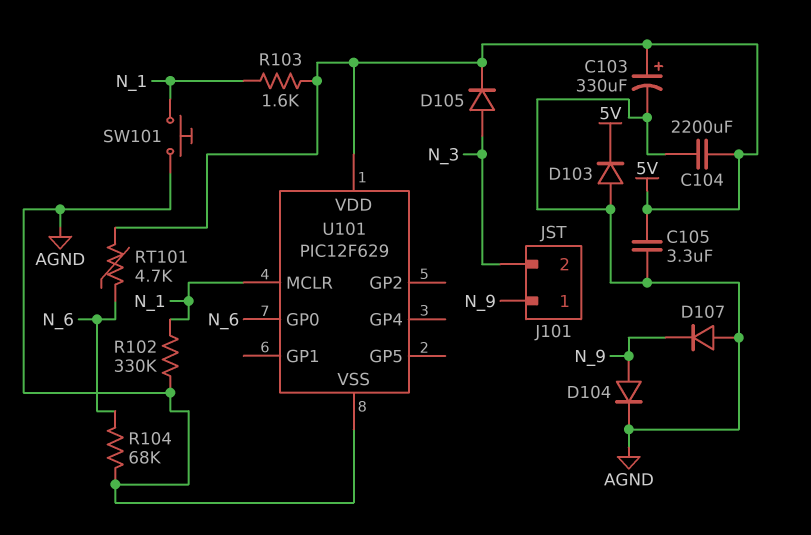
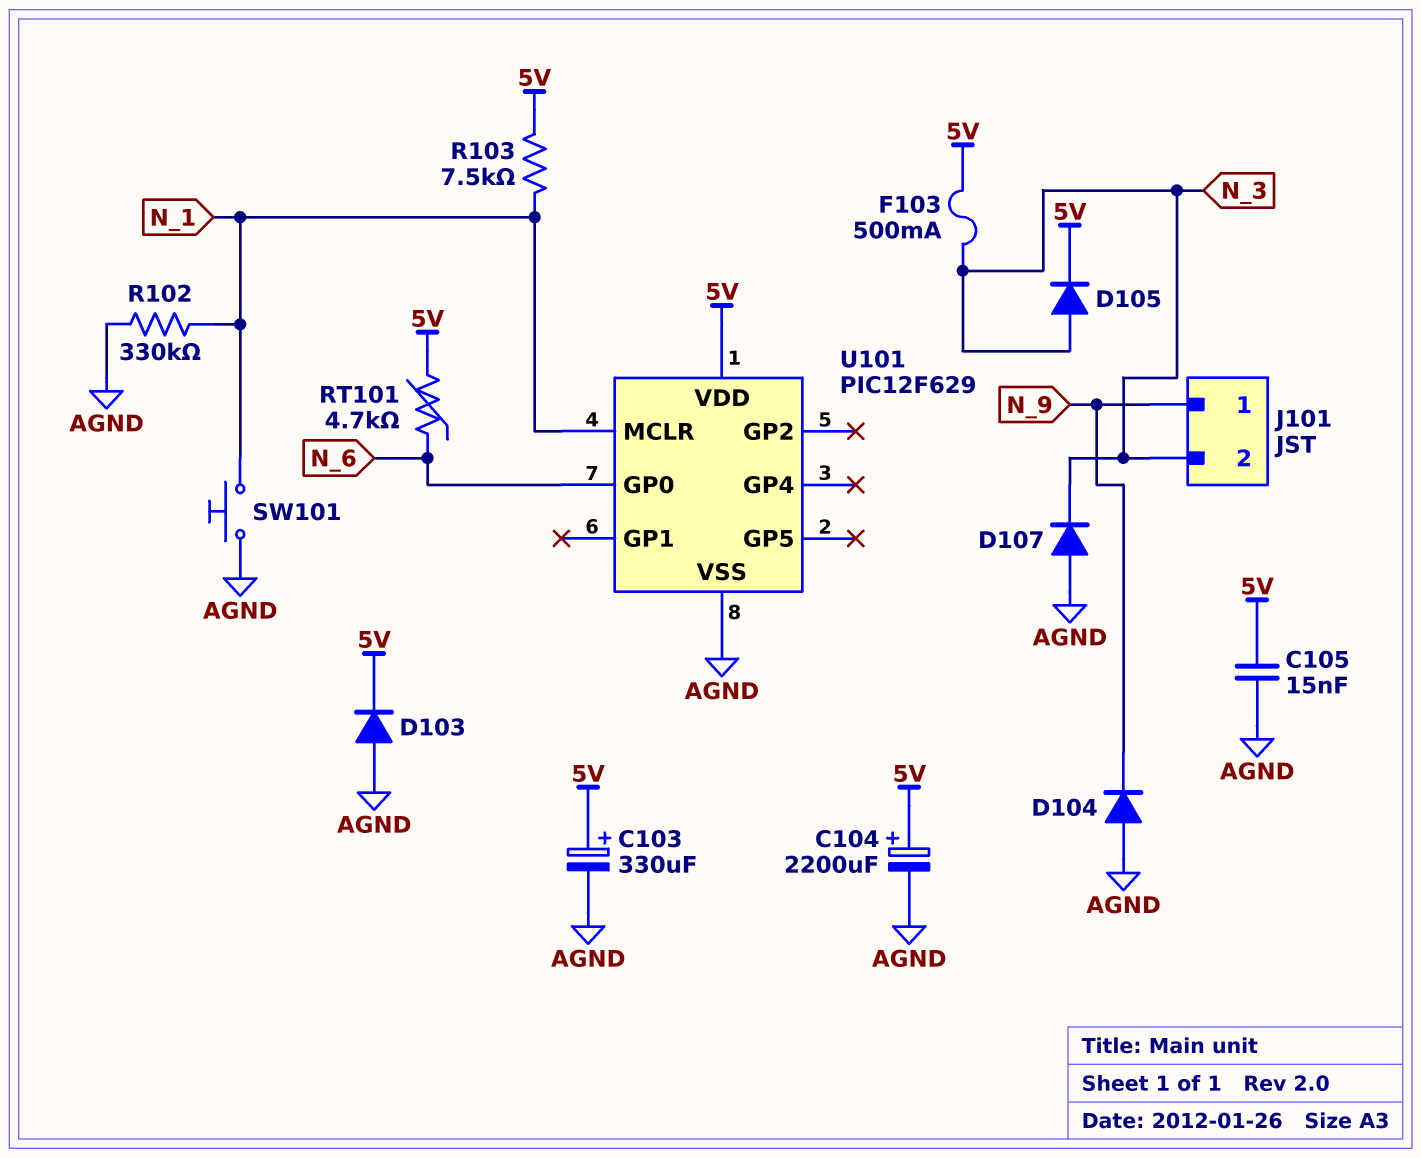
C104: 2200uF (5V, AGND) -> 2200uF (plus 5V, minus AGND)
C105: 3.3uF (5V, AGND) -> 15nF (5V, AGND)
D104: diode (A N_9, K AGND) -> diode (A AGND, K N_9)
D107: diode (A AGND, K N_9) -> diode (A AGND, K N_3)
F103: none -> 500mA (5V, N_3)
R103: 1.6k (5V, N_1) -> 7.5k (5V, N_1)
R104: 68k (AGND, N_6) -> none

